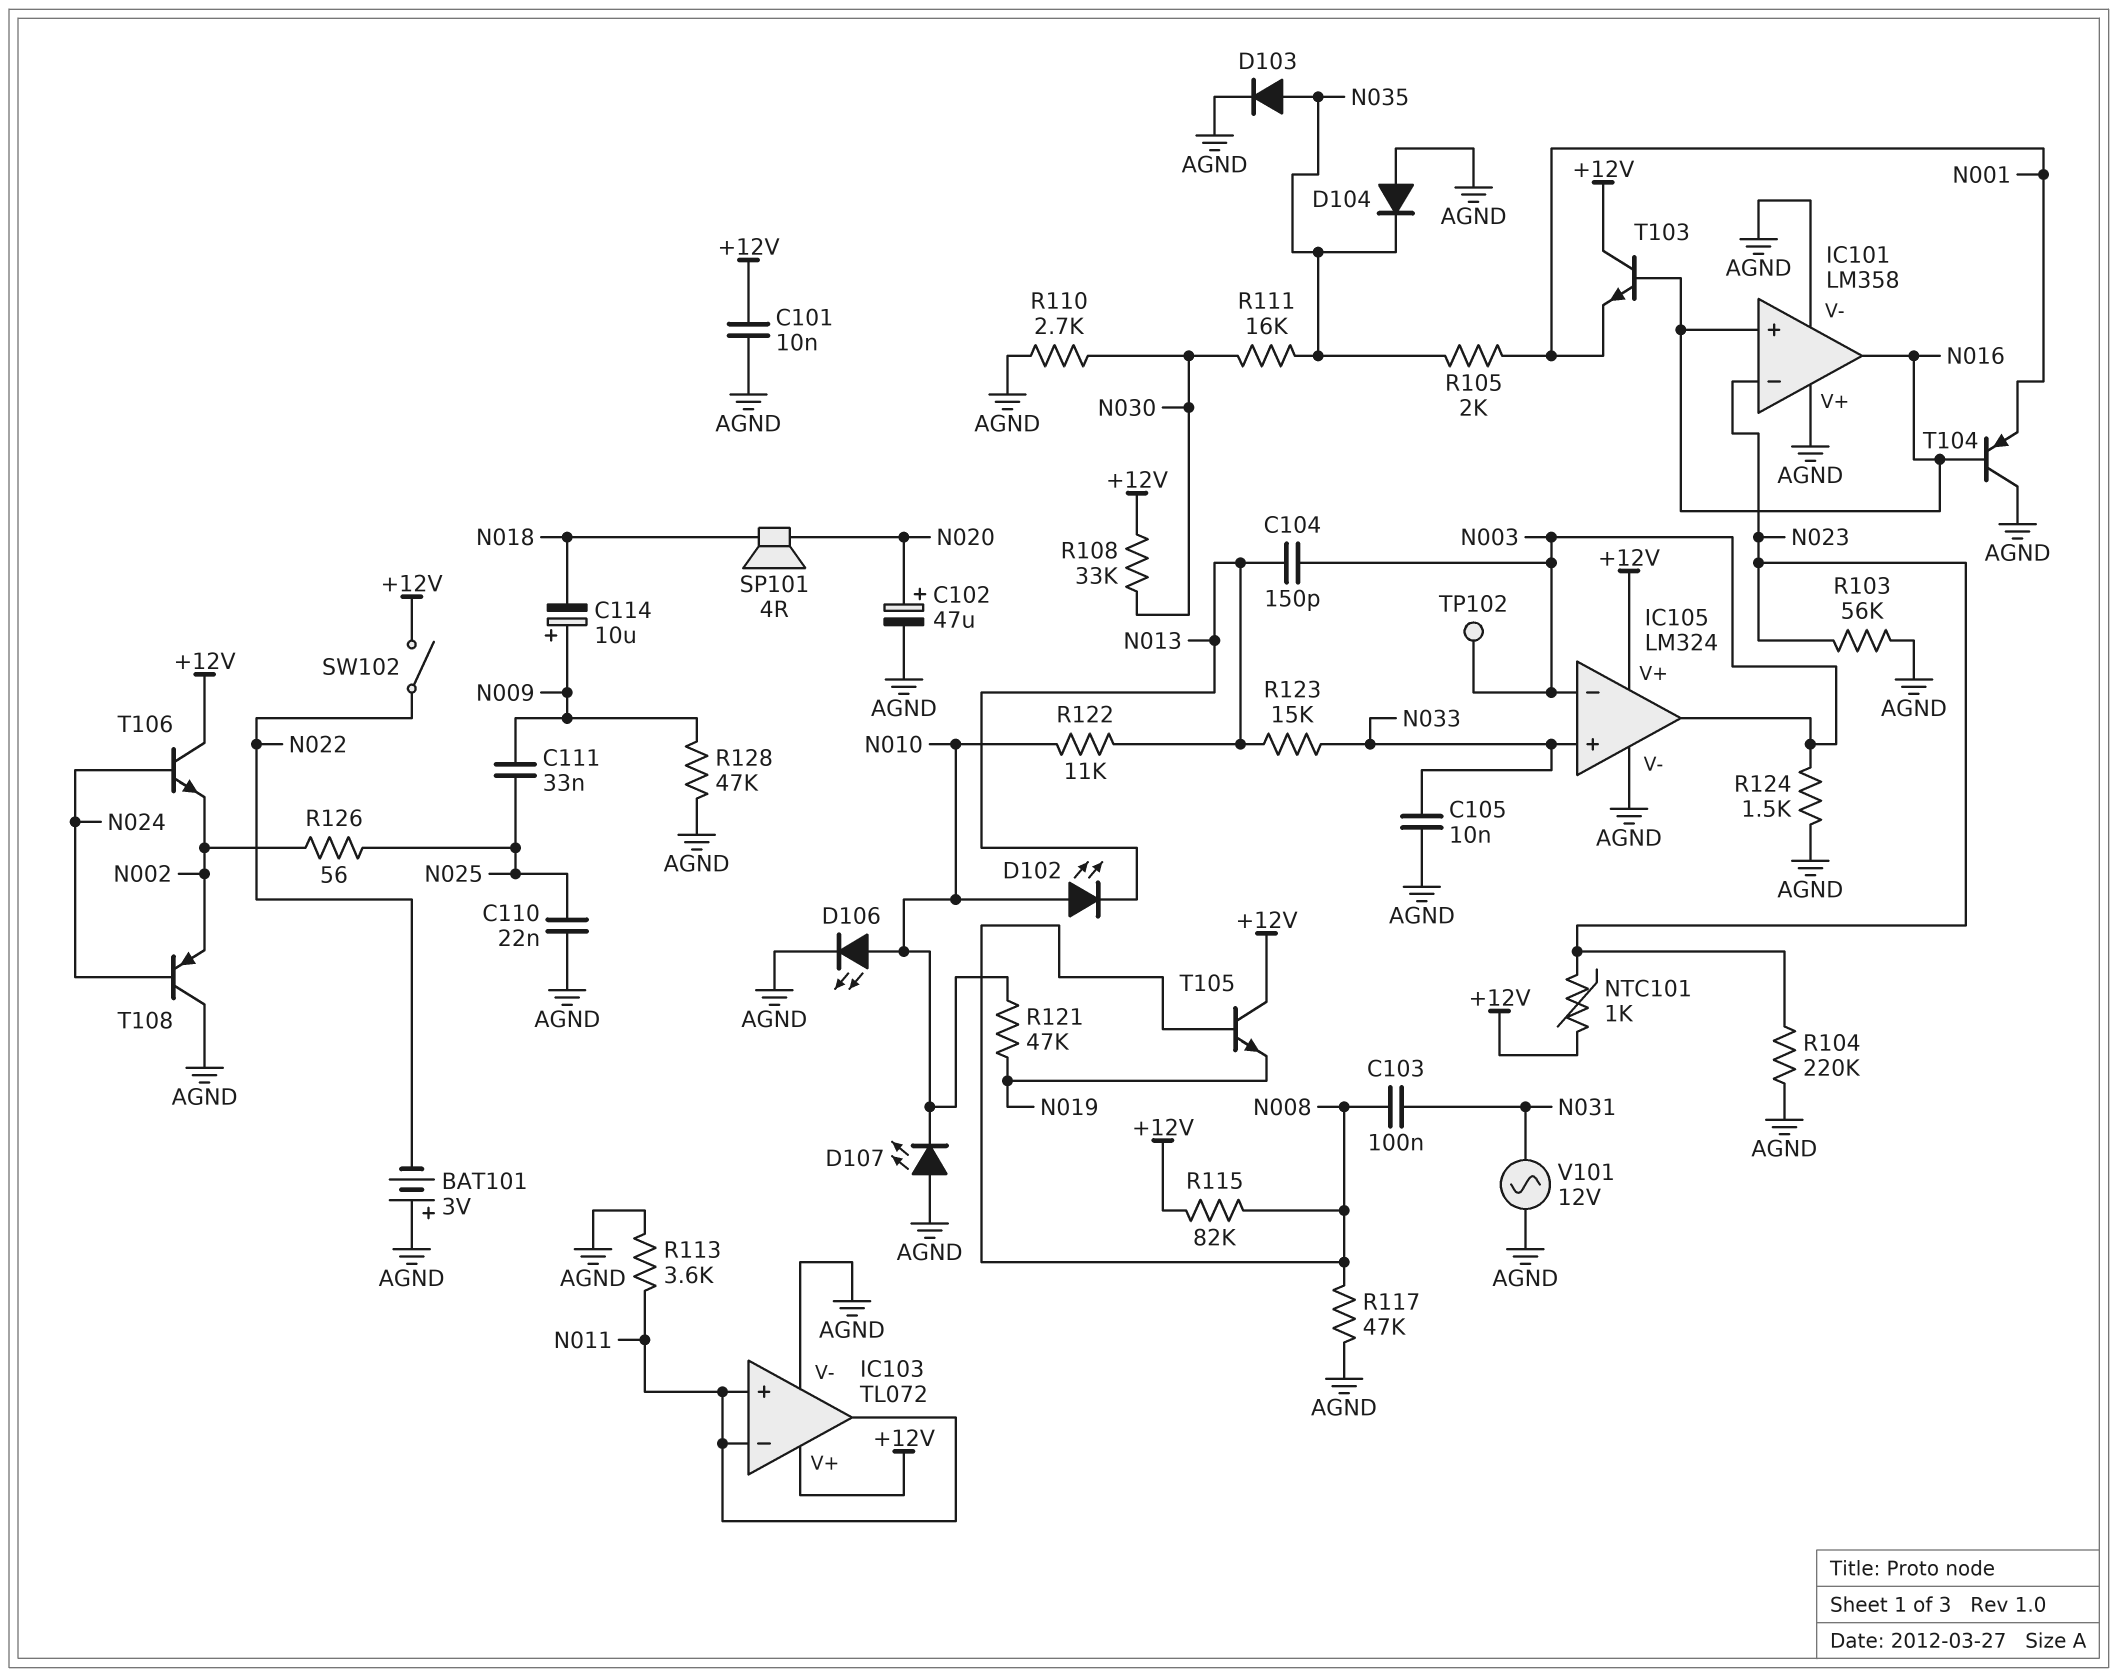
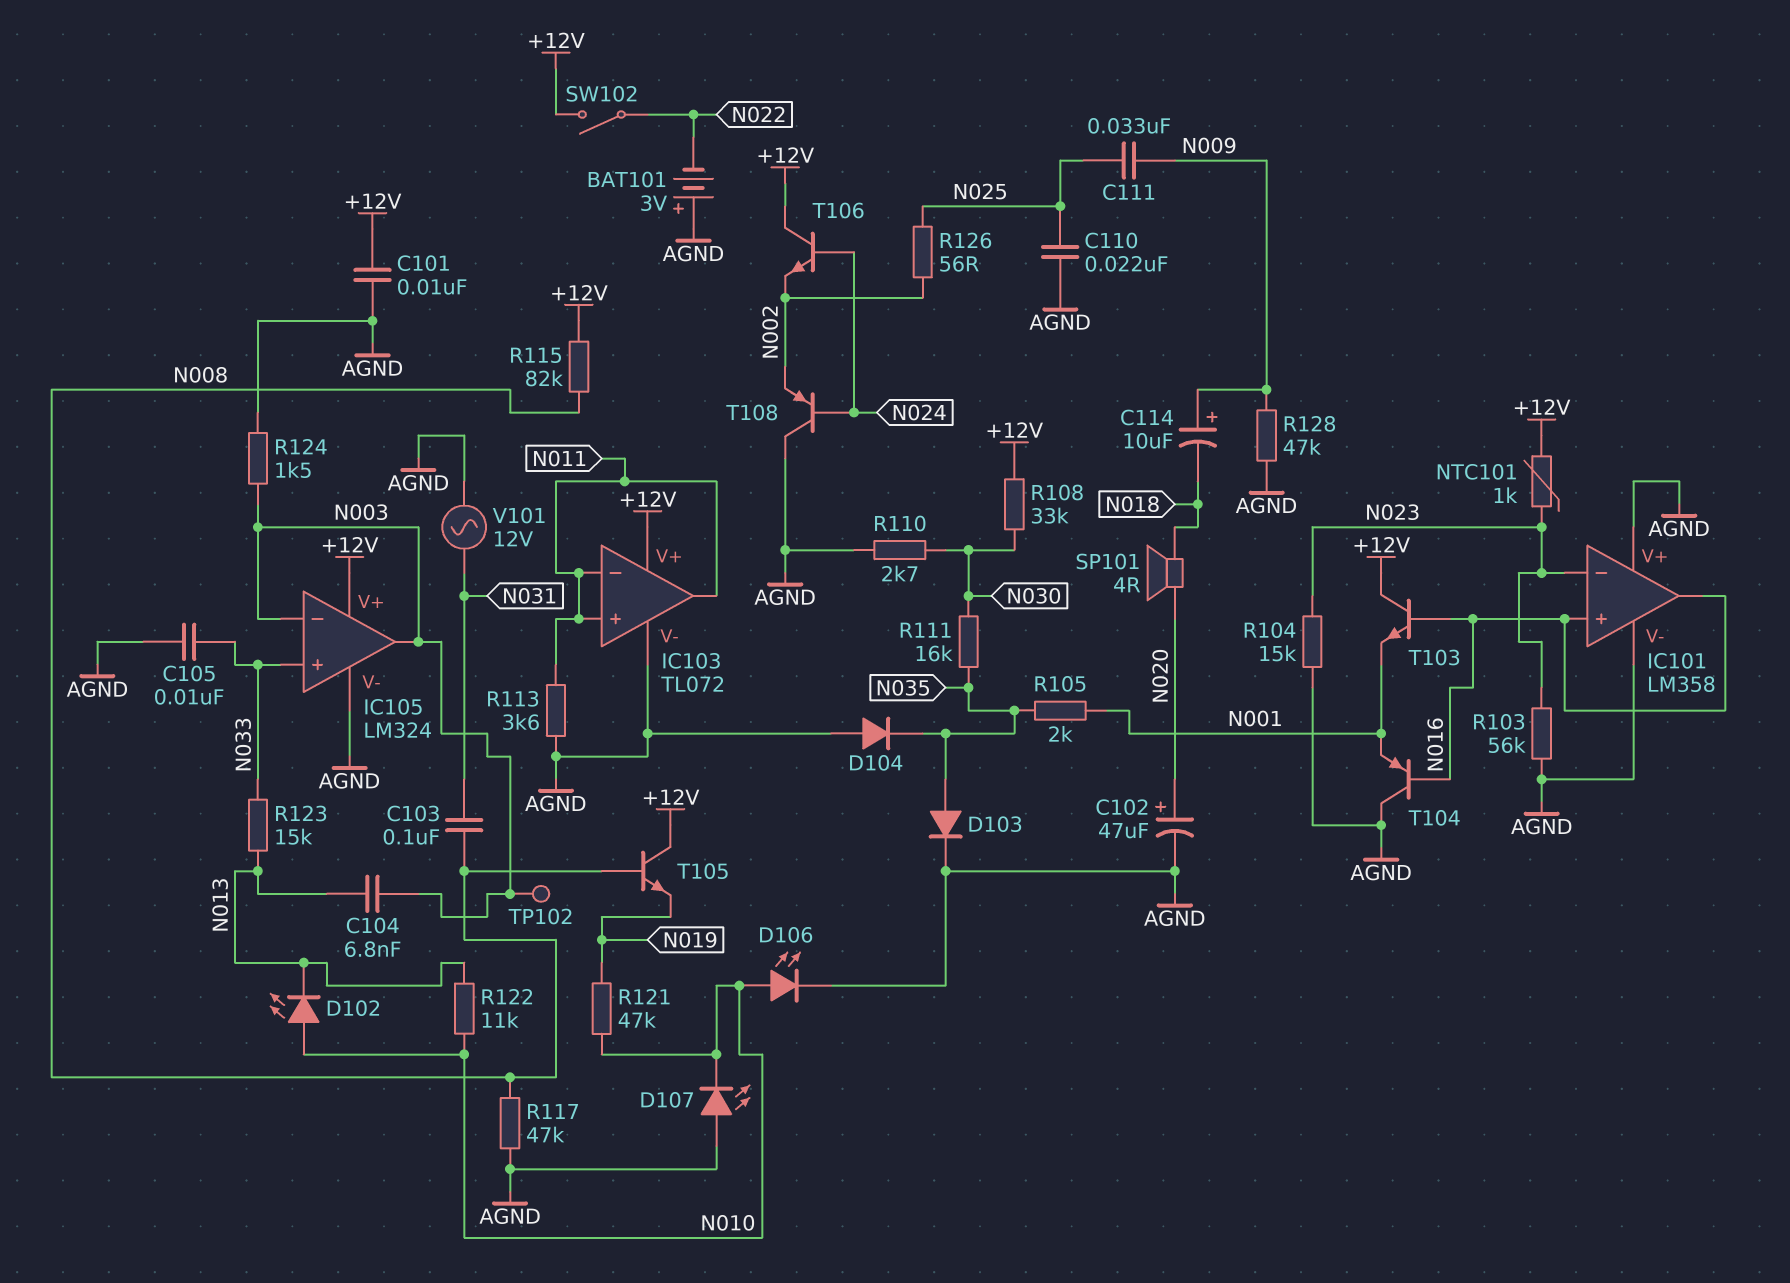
C104: 150pF (N003, N013) -> 6.8nF (N003, N013)
R104: 220k (AGND, N023) -> 15k (AGND, N023)

